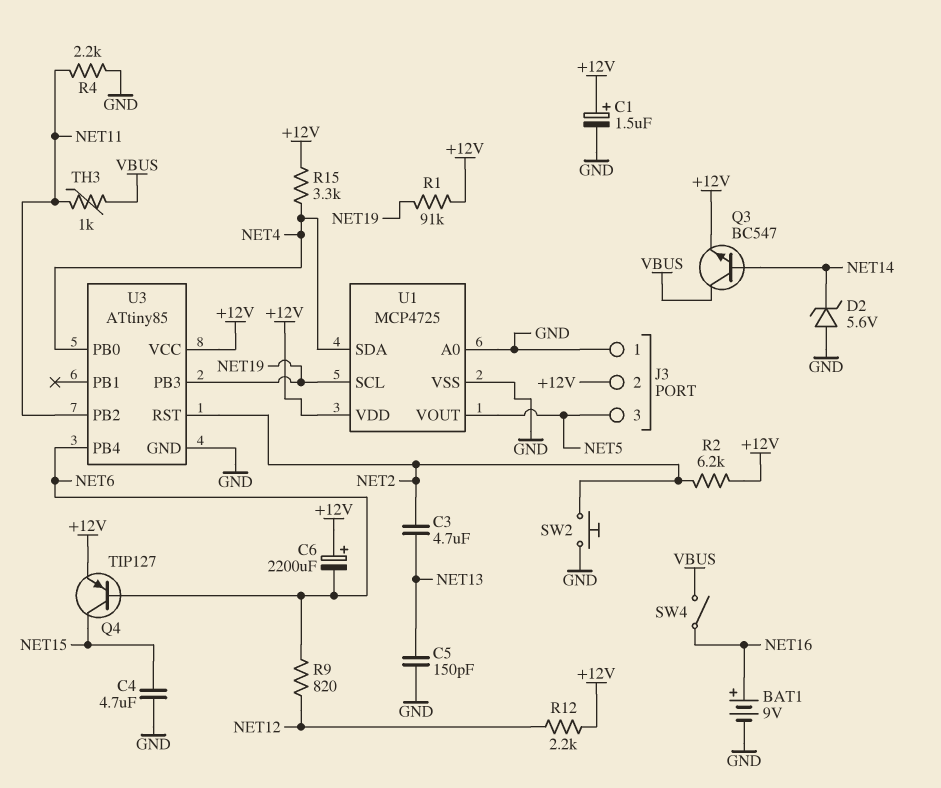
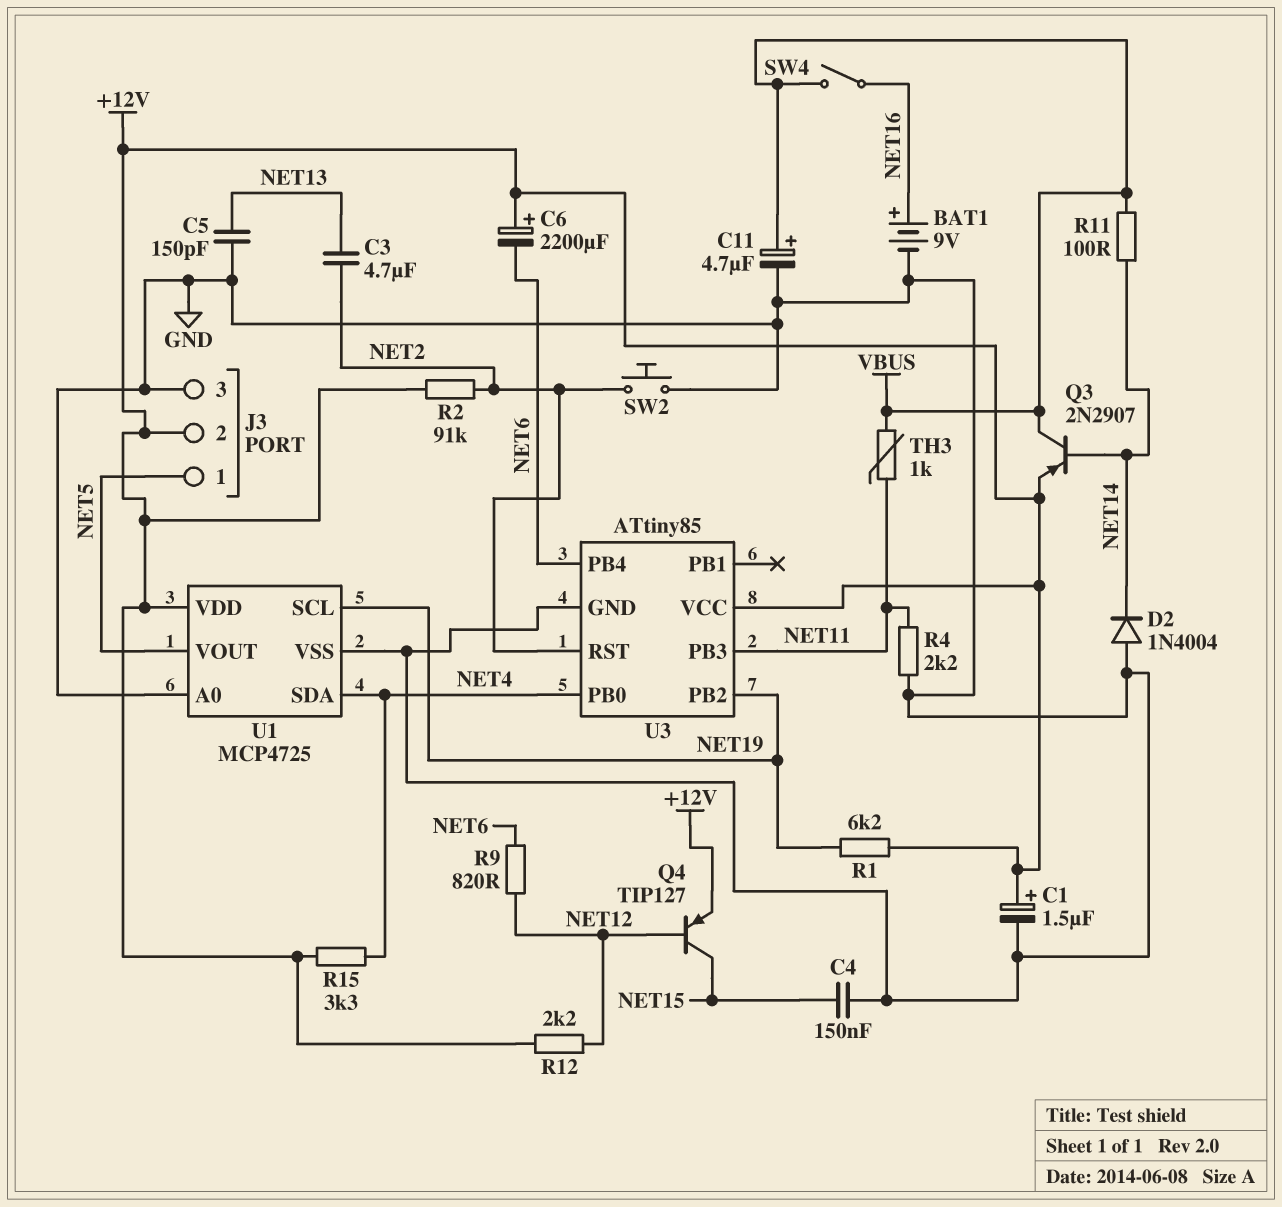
C4: 4.7uF (GND, NET15) -> 150nF (GND, NET15)
C11: none -> 4.7uF (plus VBUS, minus GND)
D2: zener 5.6V (A GND, K NET14) -> diode 1N4004 (A GND, K NET14)
J3 pin 1: GND -> NET5
J3 pin 3: NET5 -> GND
Q3: NPN BC547 (B NET14, C VBUS, E +12V) -> PNP 2N2907 (B NET14, C VBUS, E +12V)
Q4: PNP TIP127 (B NET6, C NET15, E +12V) -> PNP TIP127 (B NET12, C NET15, E +12V)
R1: 91k (+12V, NET19) -> 6.2k (+12V, NET19)
R2: 6.2k (+12V, NET2) -> 91k (+12V, NET2)
R11: none -> 100 (NET14, VBUS)
U3 pin PB2: NET11 -> NET19
U3 pin PB3: NET19 -> NET11

